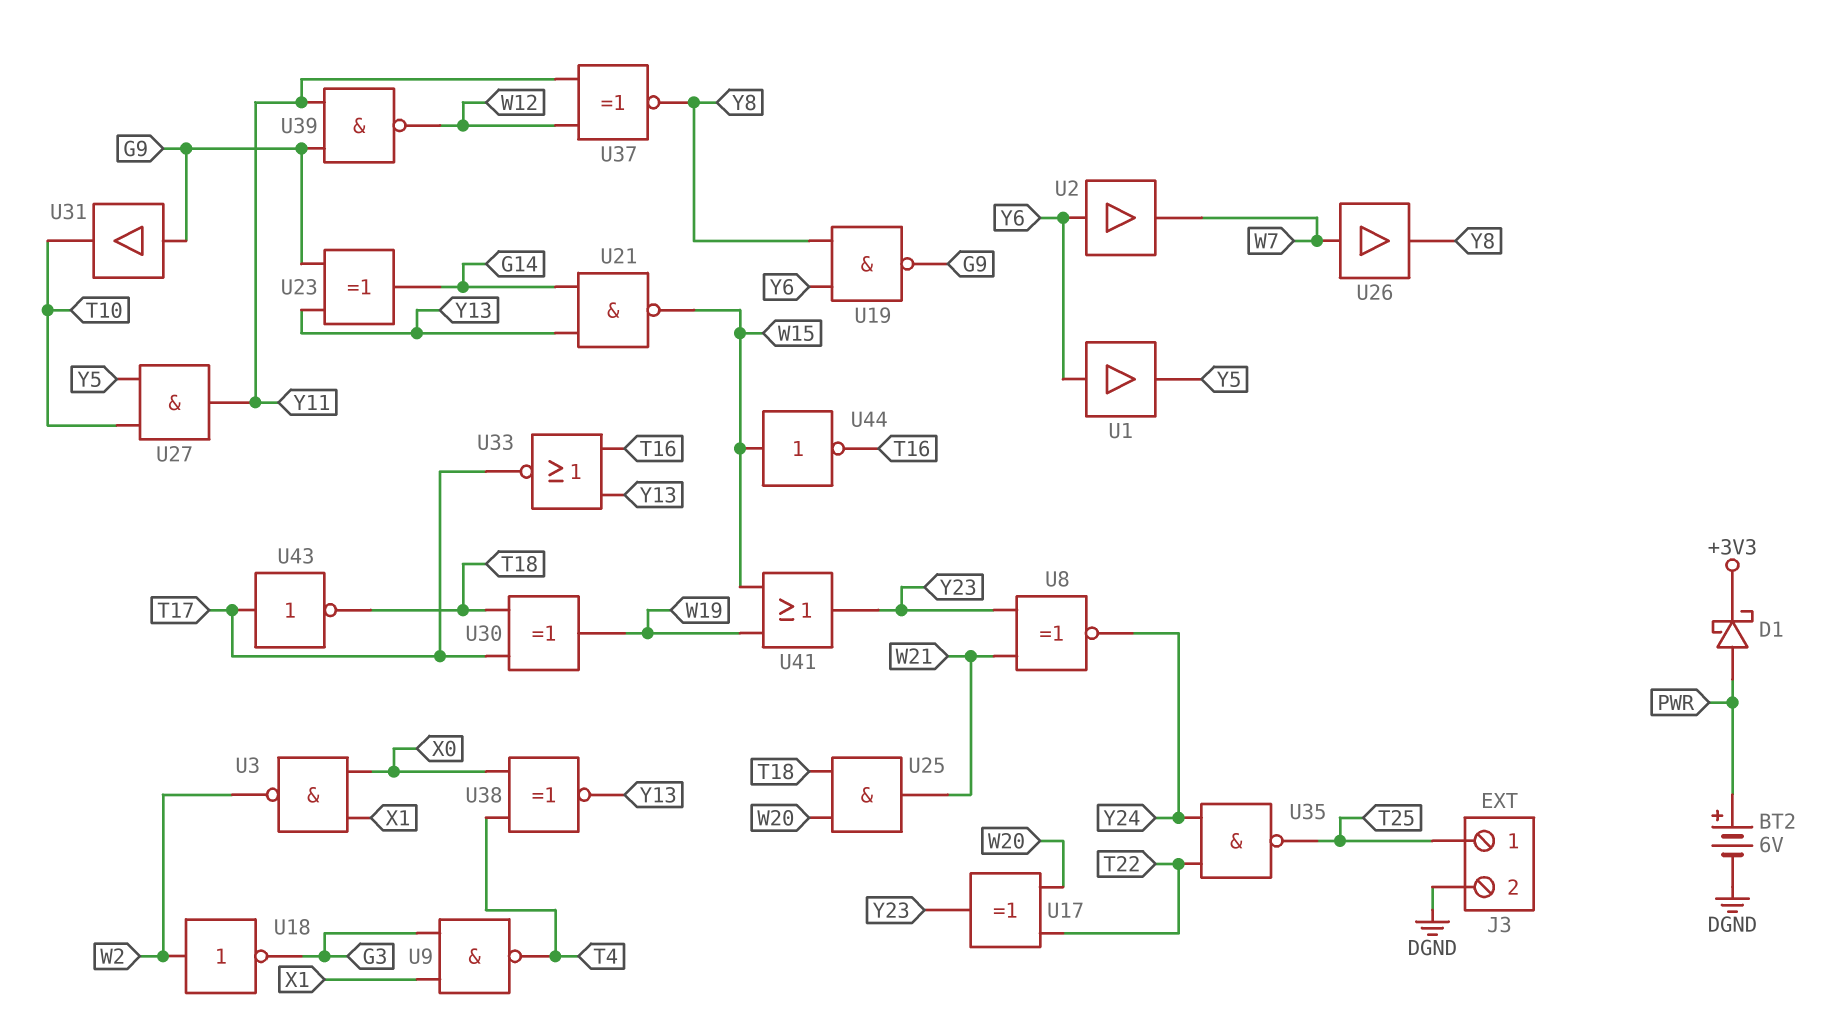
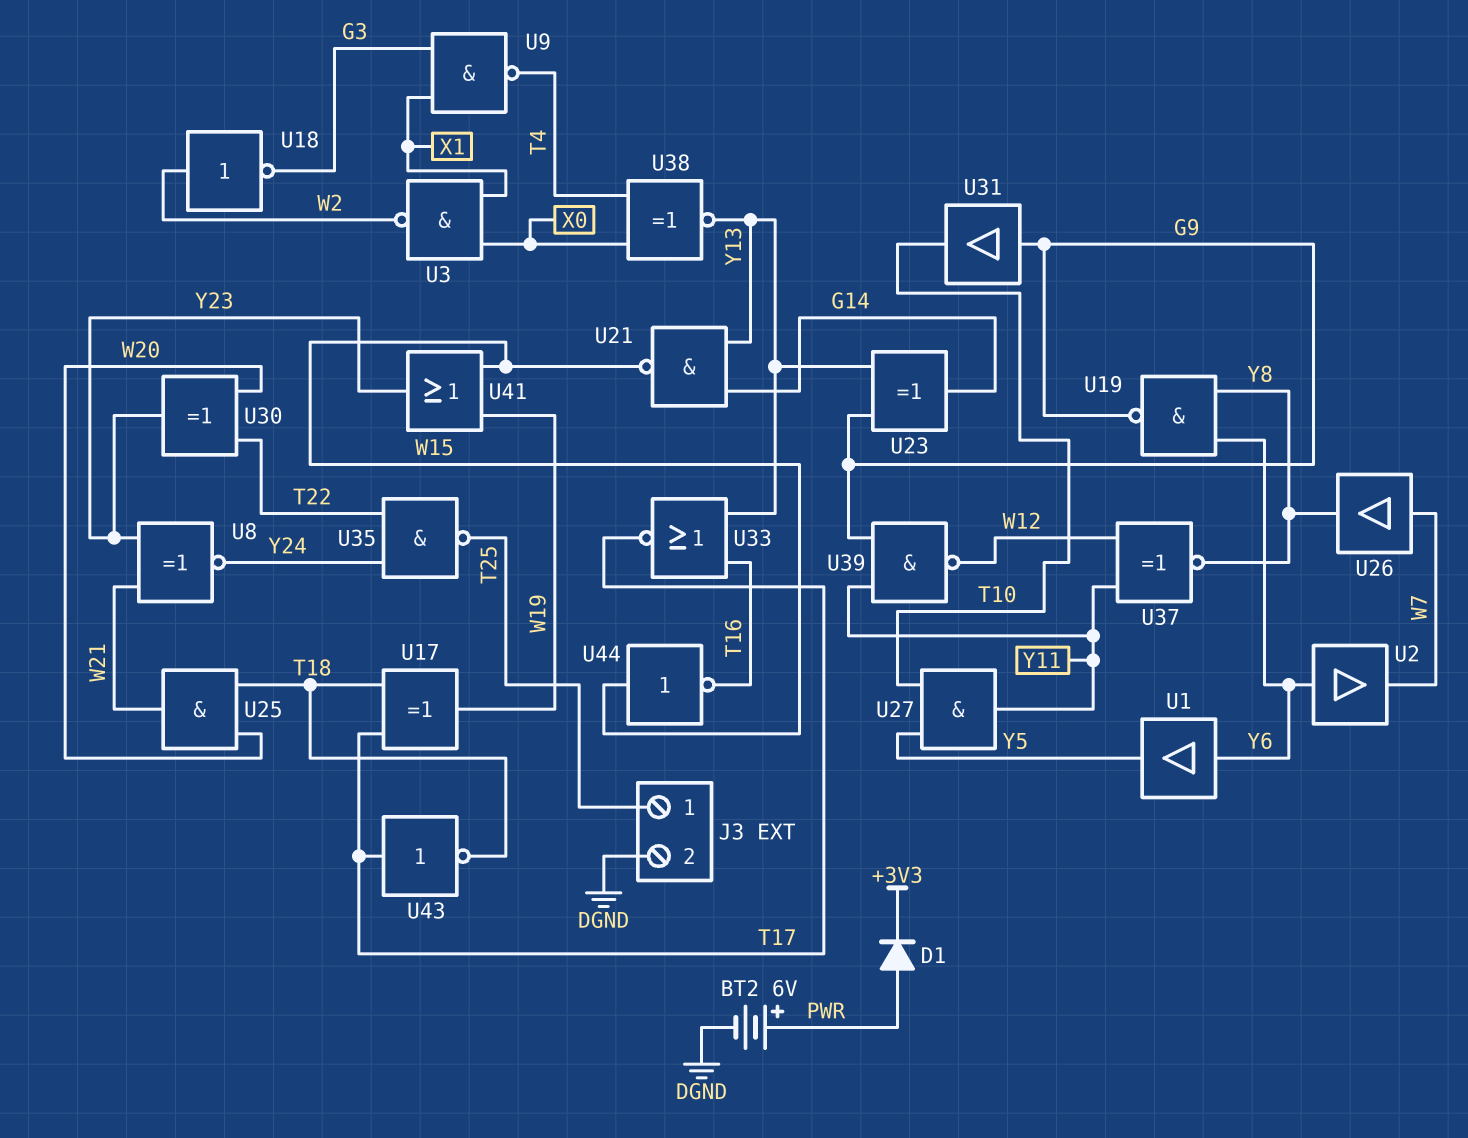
D1: schottky (A PWR, K +3V3) -> diode (A PWR, K +3V3)
U17: XOR (in T22, in W20, out Y23) -> XOR (in T17, in T18, out W19)
U30: XOR (in T17, in T18, out W19) -> XOR (in T22, in W20, out Y23)

